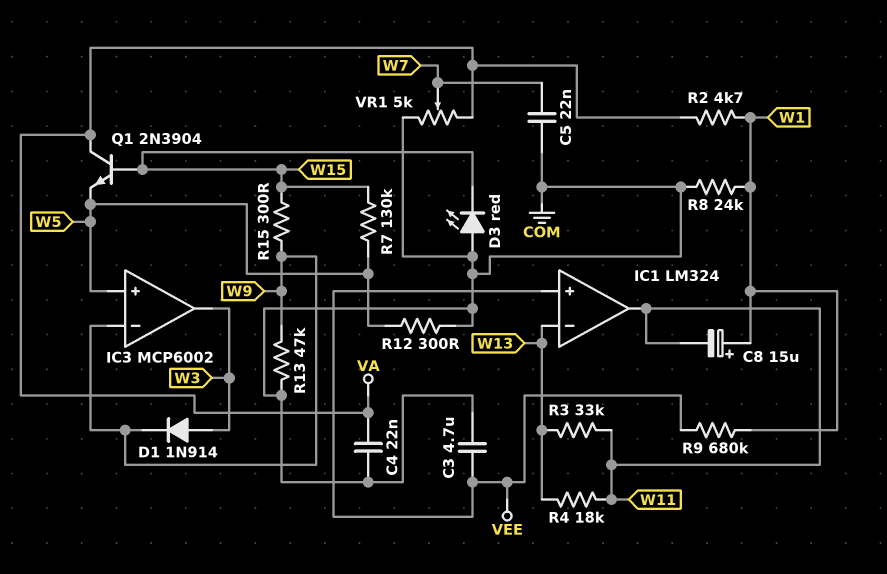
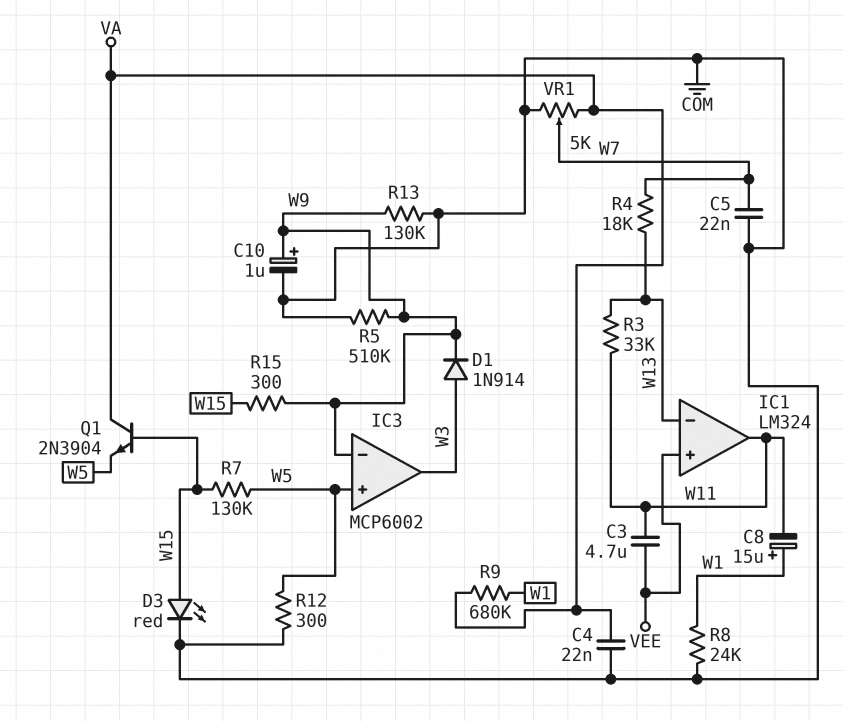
C3: 4.7uF (COM, VEE) -> 4.7uF (VEE, W11)
C10: none -> 1uF (plus W9, minus COM)
D3: LED red (A COM, K W15) -> LED red (A W15, K COM)
R2: 4.7k (VA, W1) -> none
R4: 18k (W11, W13) -> 18k (W7, W13)
R5: none -> 510k (COM, W9)
R9: 680k (VEE, W1) -> 680k (VA, W1)
R13: 47k (COM, W9) -> 130k (COM, W9)

